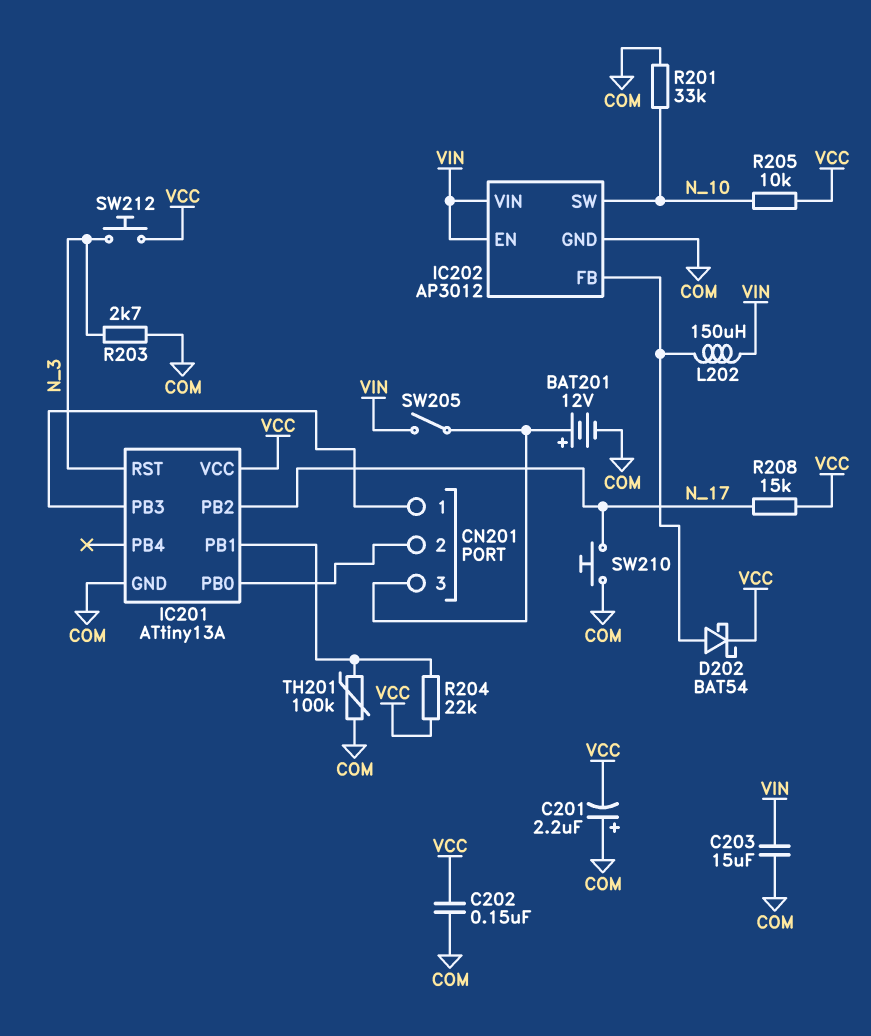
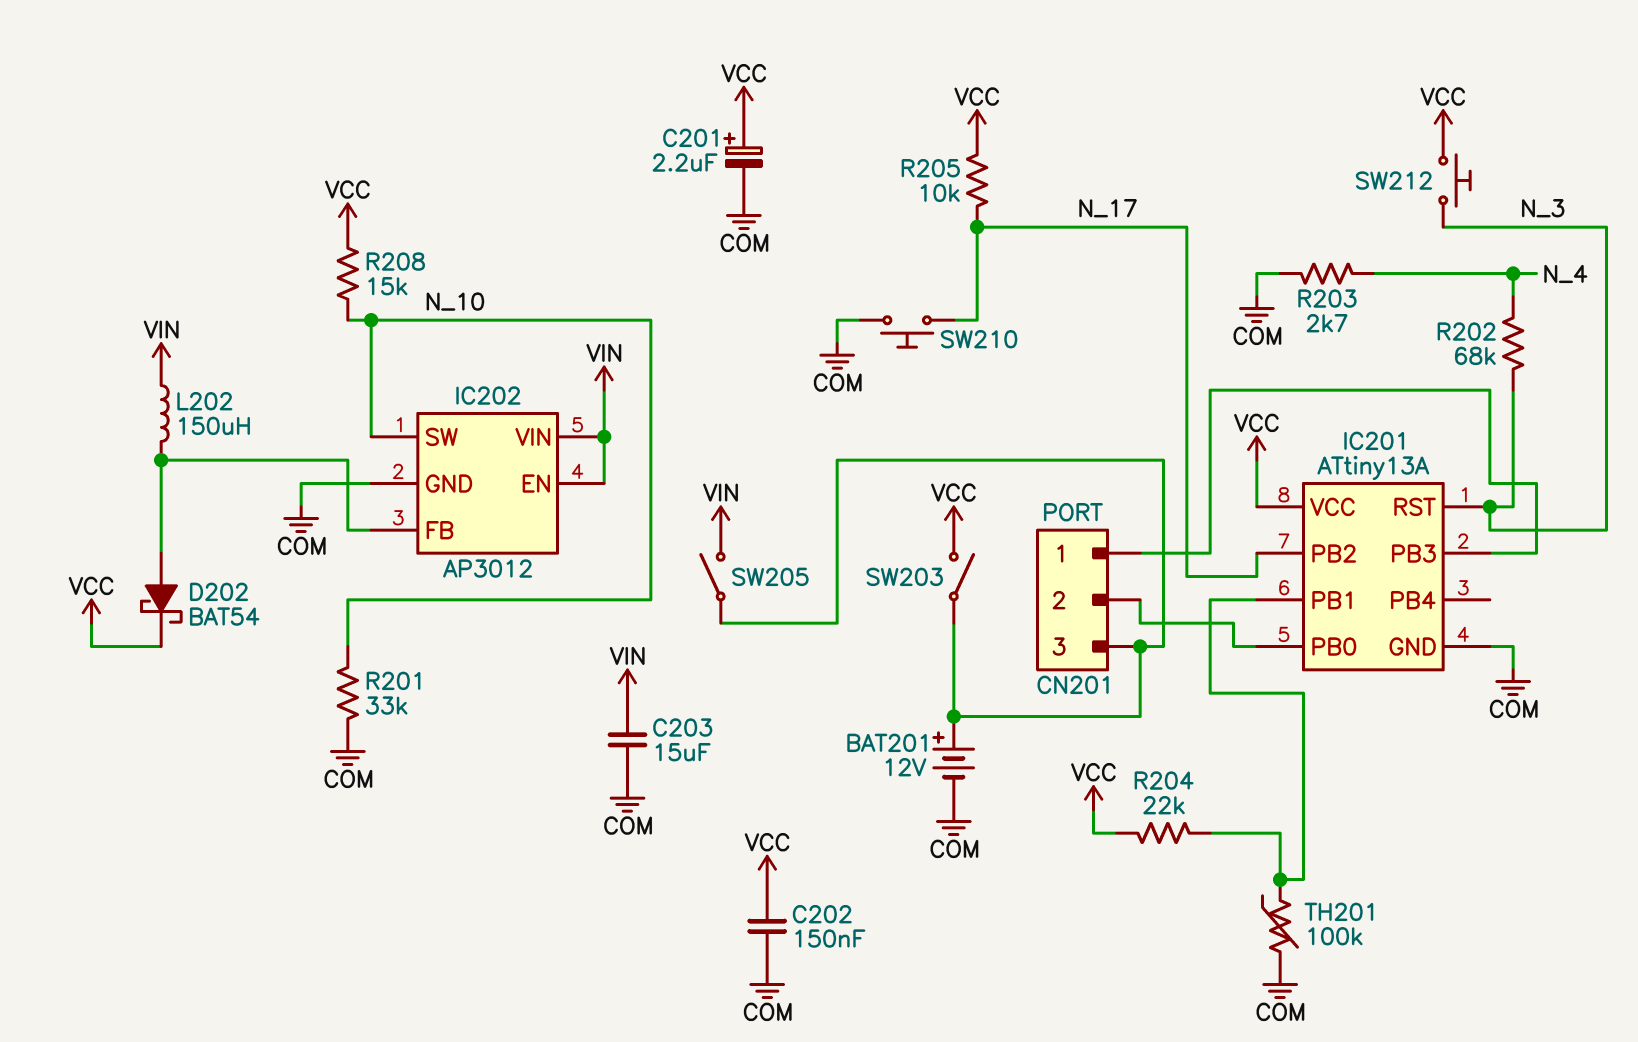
C201: 2.2uF (plus COM, minus VCC) -> 2.2uF (plus VCC, minus COM)
R202: none -> 68k (N_3, N_4)
R203: 2.7k (COM, N_3) -> 2.7k (COM, N_4)
R205: 10k (N_10, VCC) -> 10k (N_17, VCC)
R208: 15k (N_17, VCC) -> 15k (N_10, VCC)
SW203: none -> switch (CN201/3, VCC)

